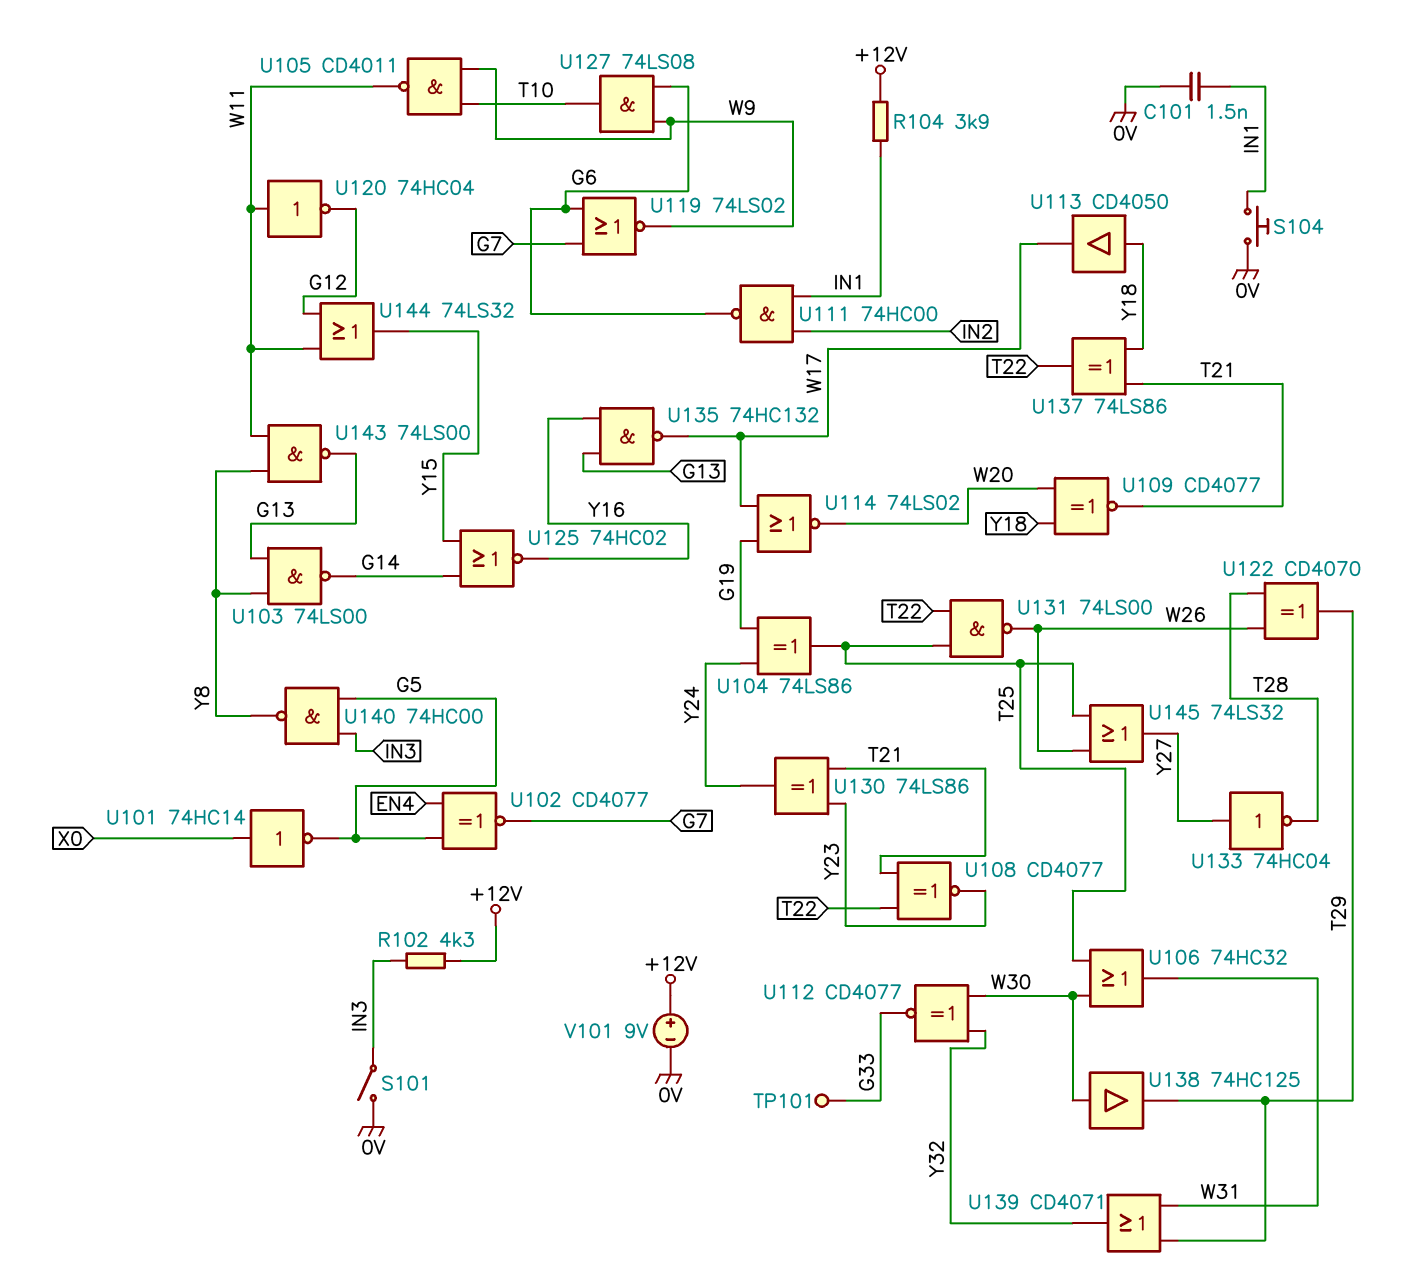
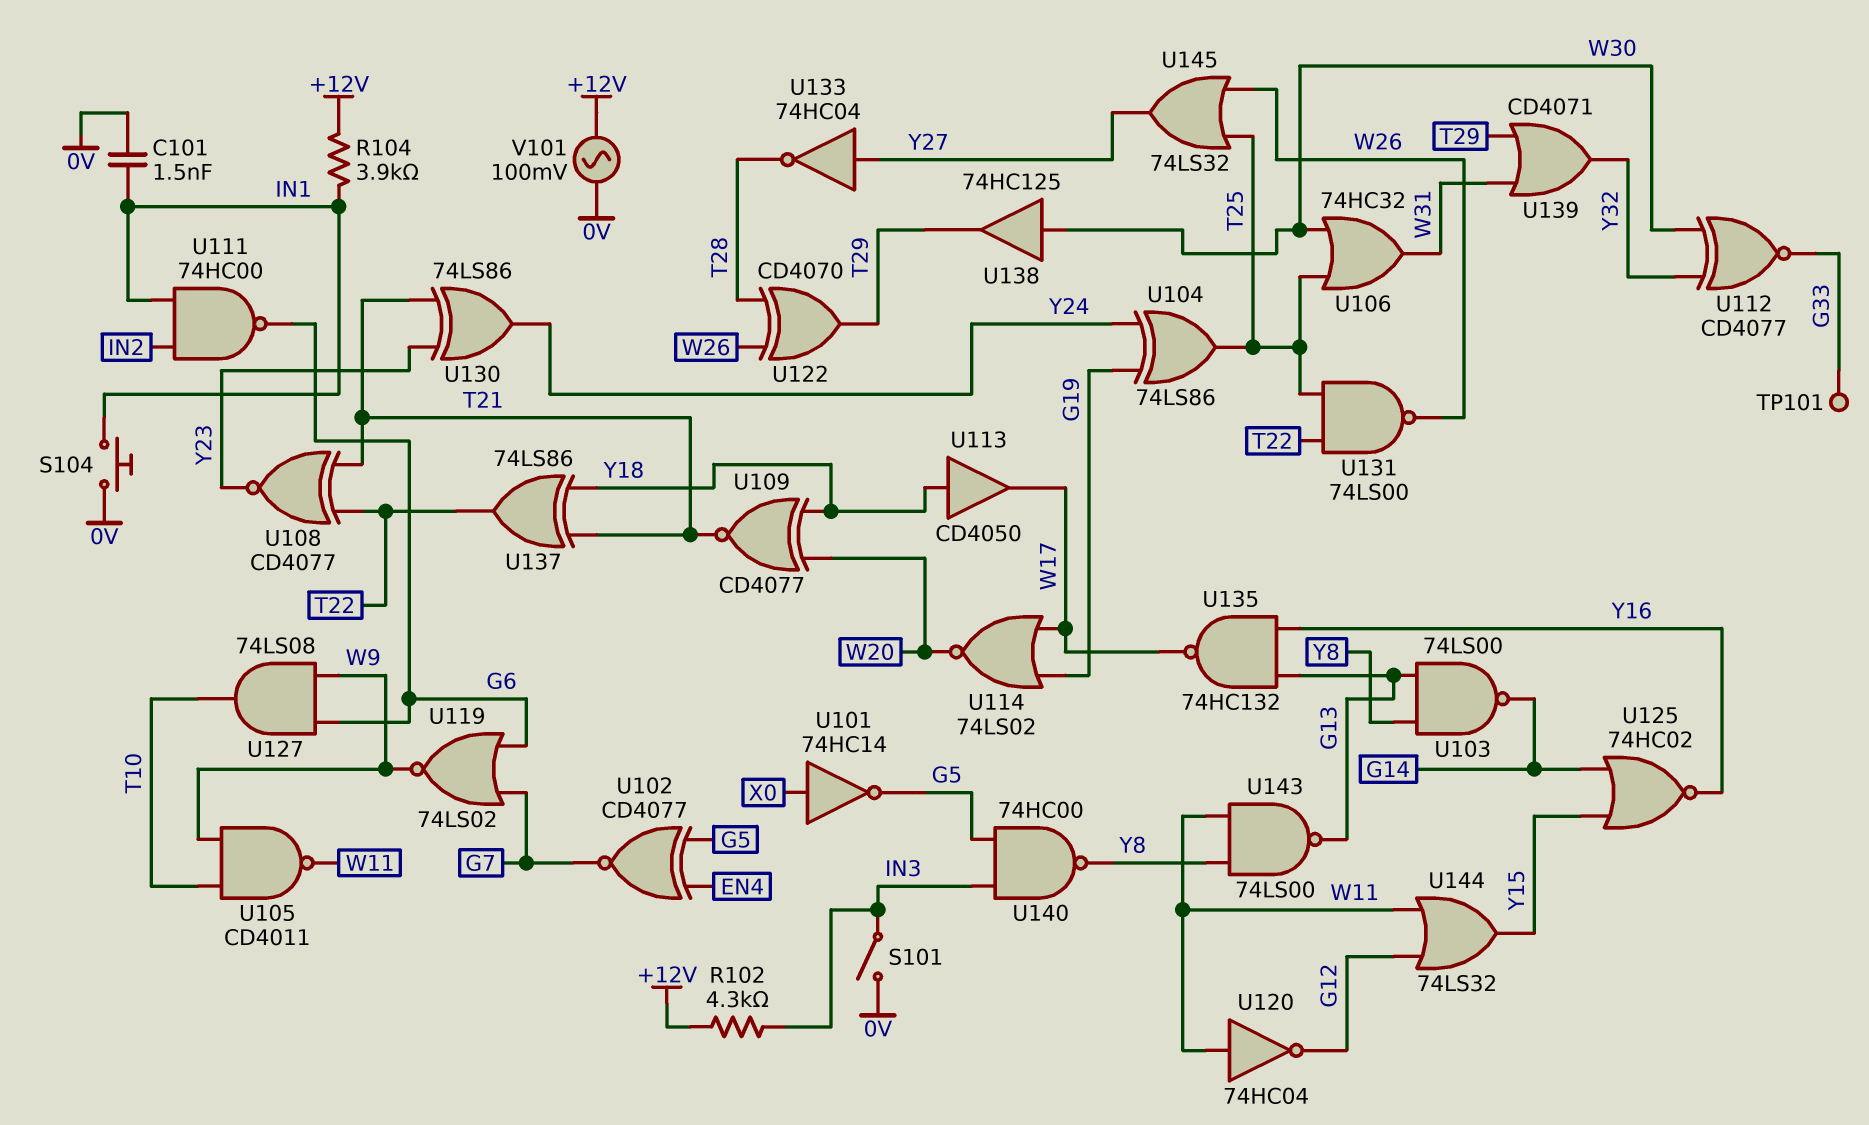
V101: 9V (plus +12V, minus 0V) -> AC 100mV (+12V, 0V)

